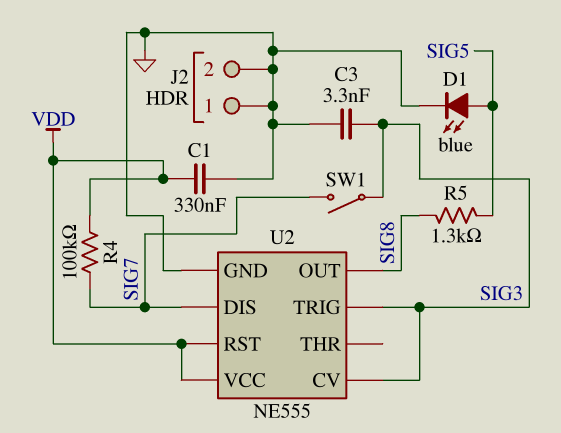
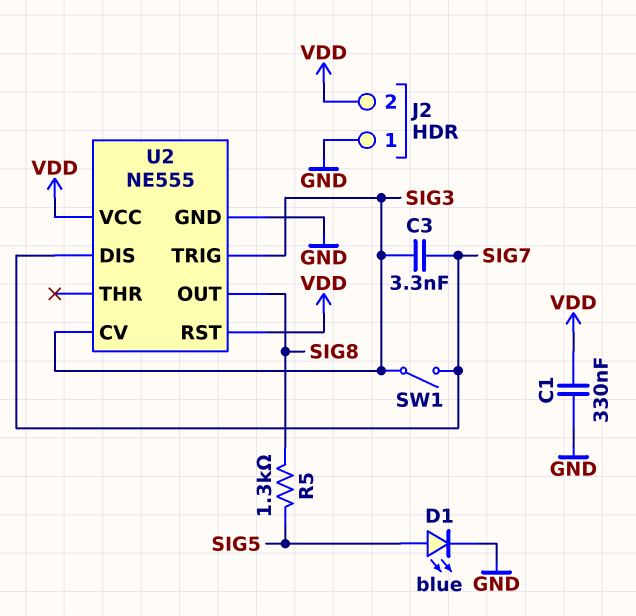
C3: 3.3nF (GND, SIG3) -> 3.3nF (SIG3, SIG7)
J2 pin 2: GND -> VDD
R4: 100k (SIG7, VDD) -> none

